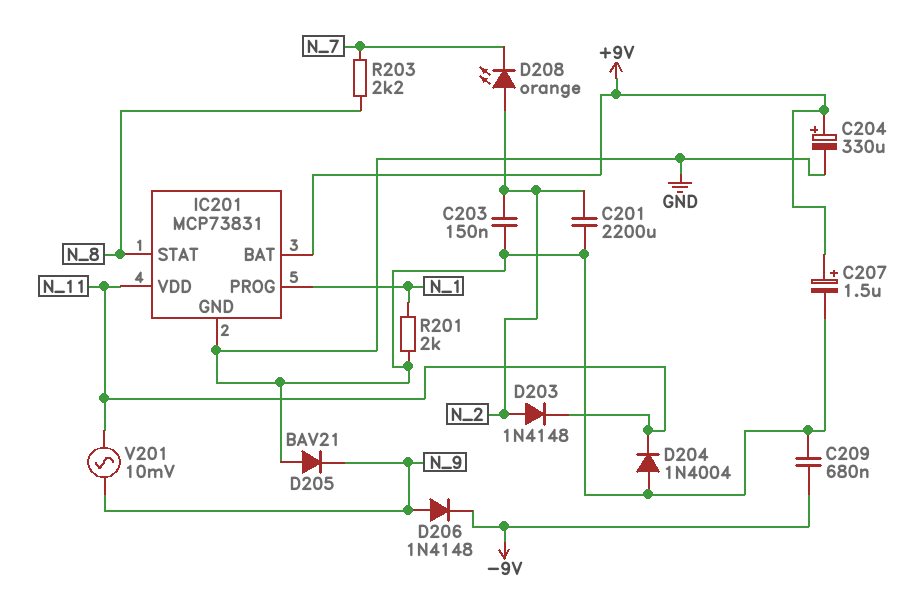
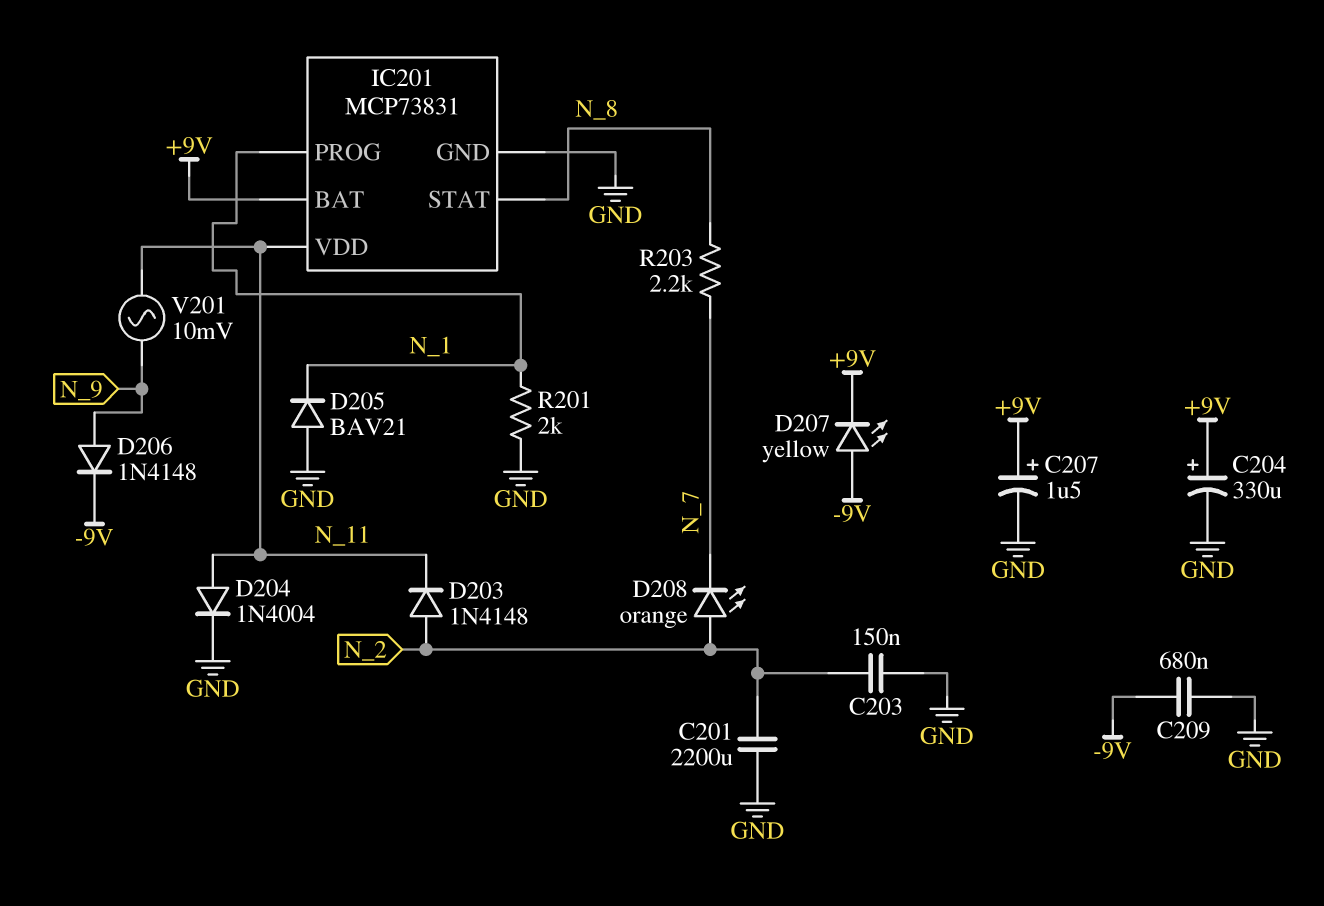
D204: diode 1N4004 (A GND, K N_11) -> diode 1N4004 (A N_11, K GND)
D205: diode BAV21 (A GND, K N_9) -> diode BAV21 (A GND, K N_1)
D207: none -> LED yellow (A -9V, K +9V)

